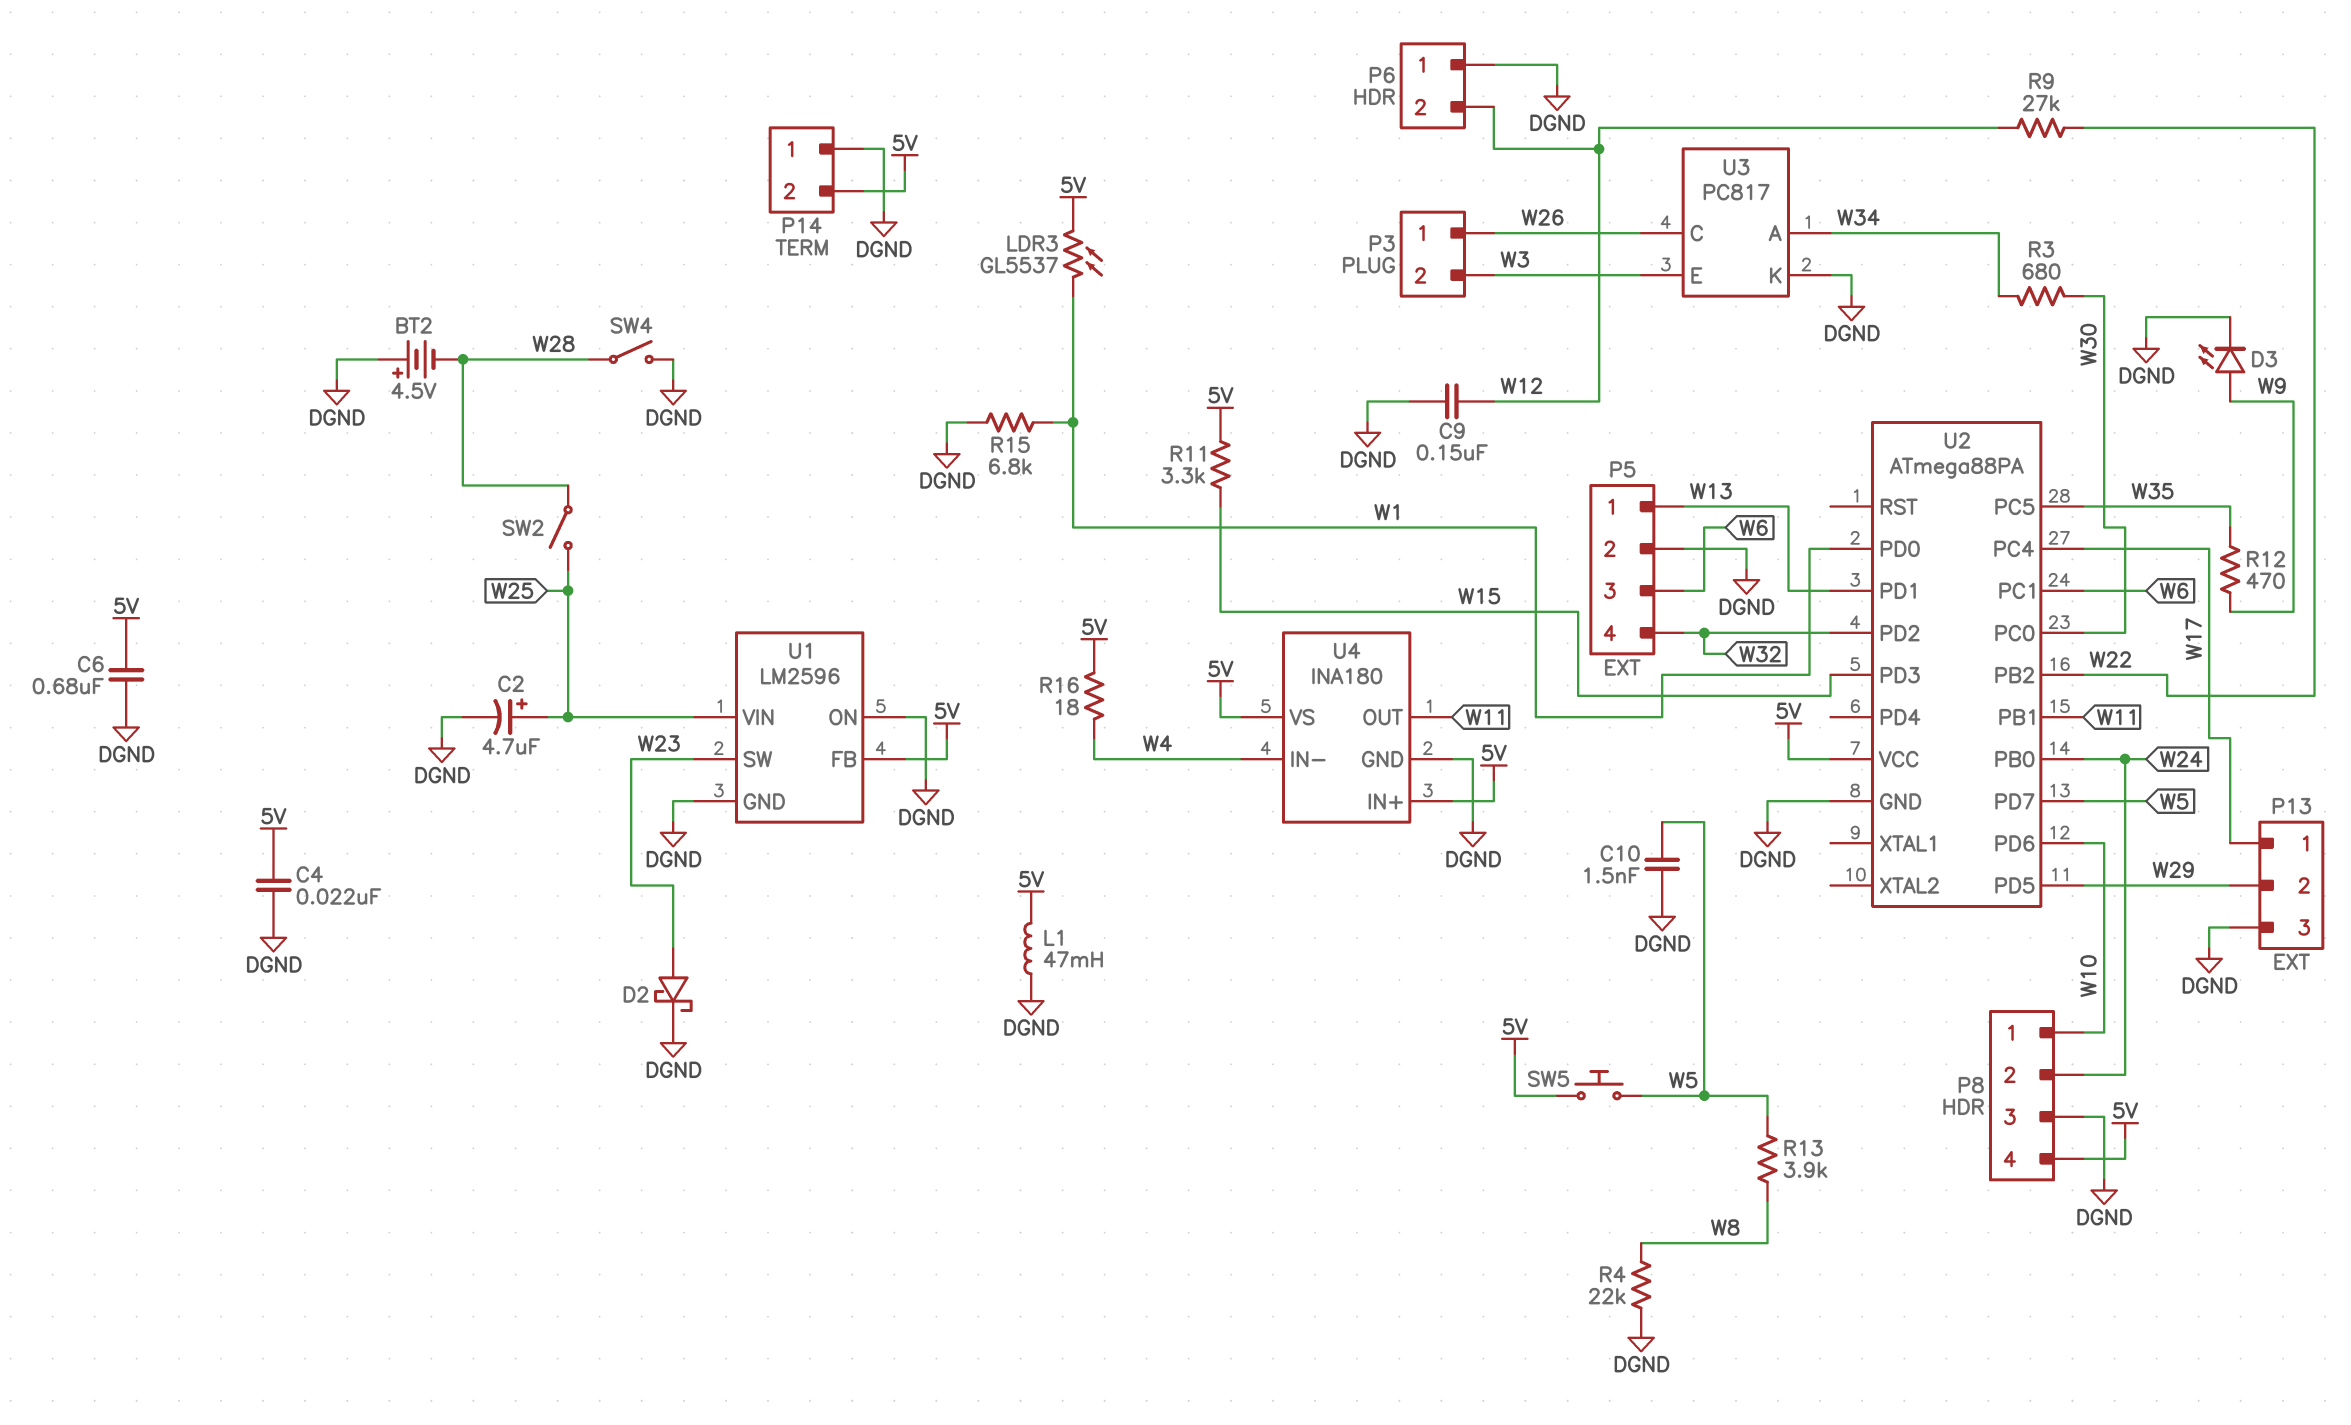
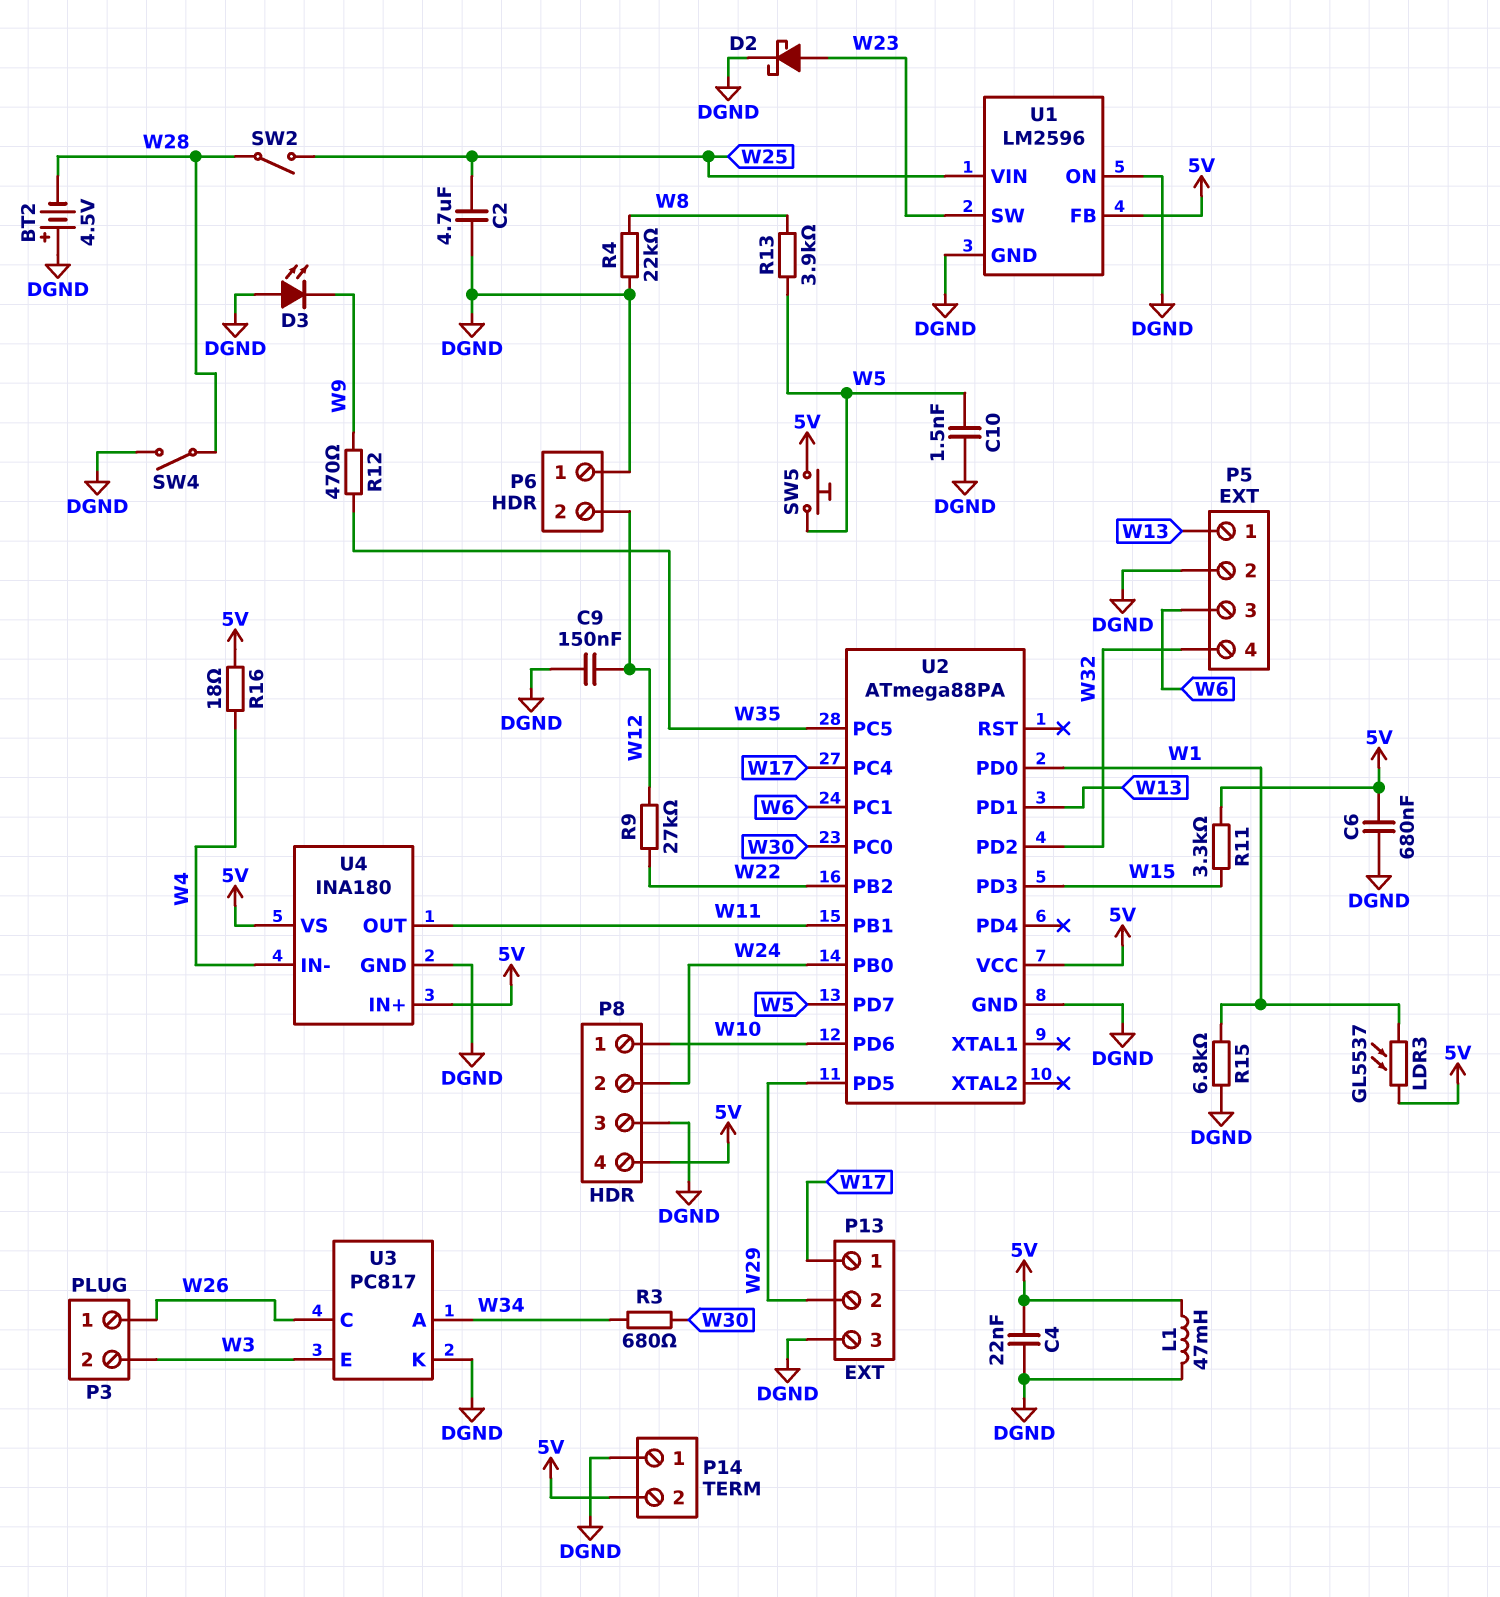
C2: 4.7uF (plus W25, minus DGND) -> 4.7uF (DGND, W25)
D3: LED (A W9, K DGND) -> LED (A DGND, K W9)

